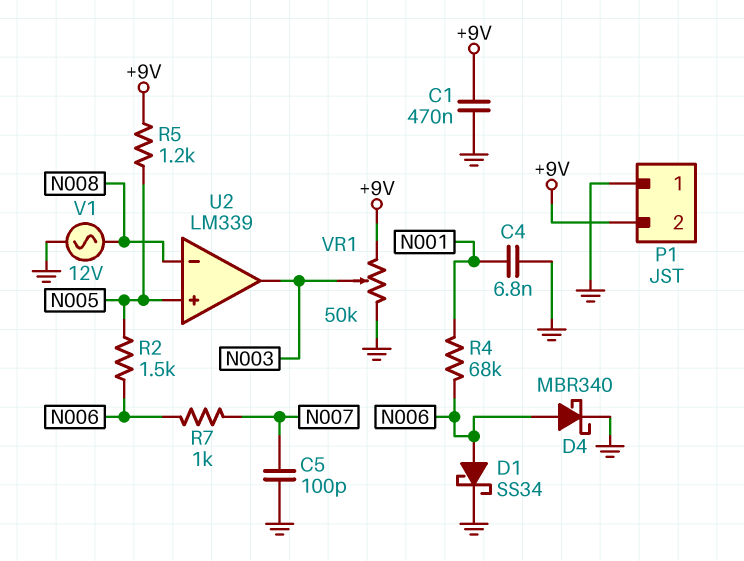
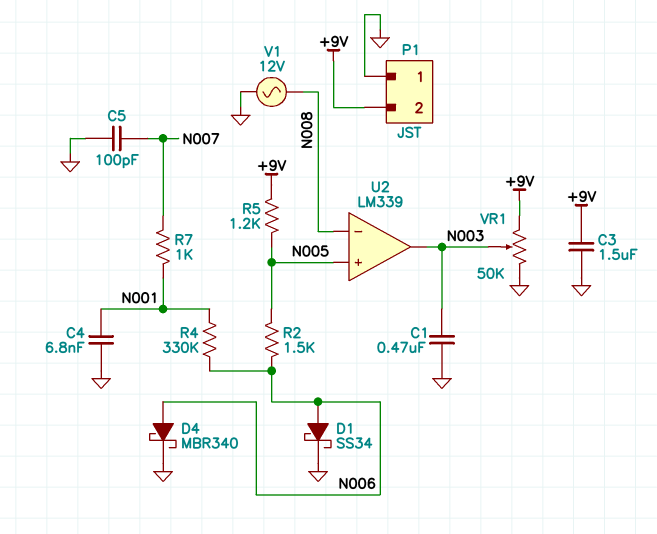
C1: 470nF (+9V, GND) -> 470nF (GND, N003)
C3: none -> 1.5uF (+9V, GND)
R4: 68k (N001, N006) -> 330k (N001, N006)
R7: 1k (N006, N007) -> 1k (N001, N007)

